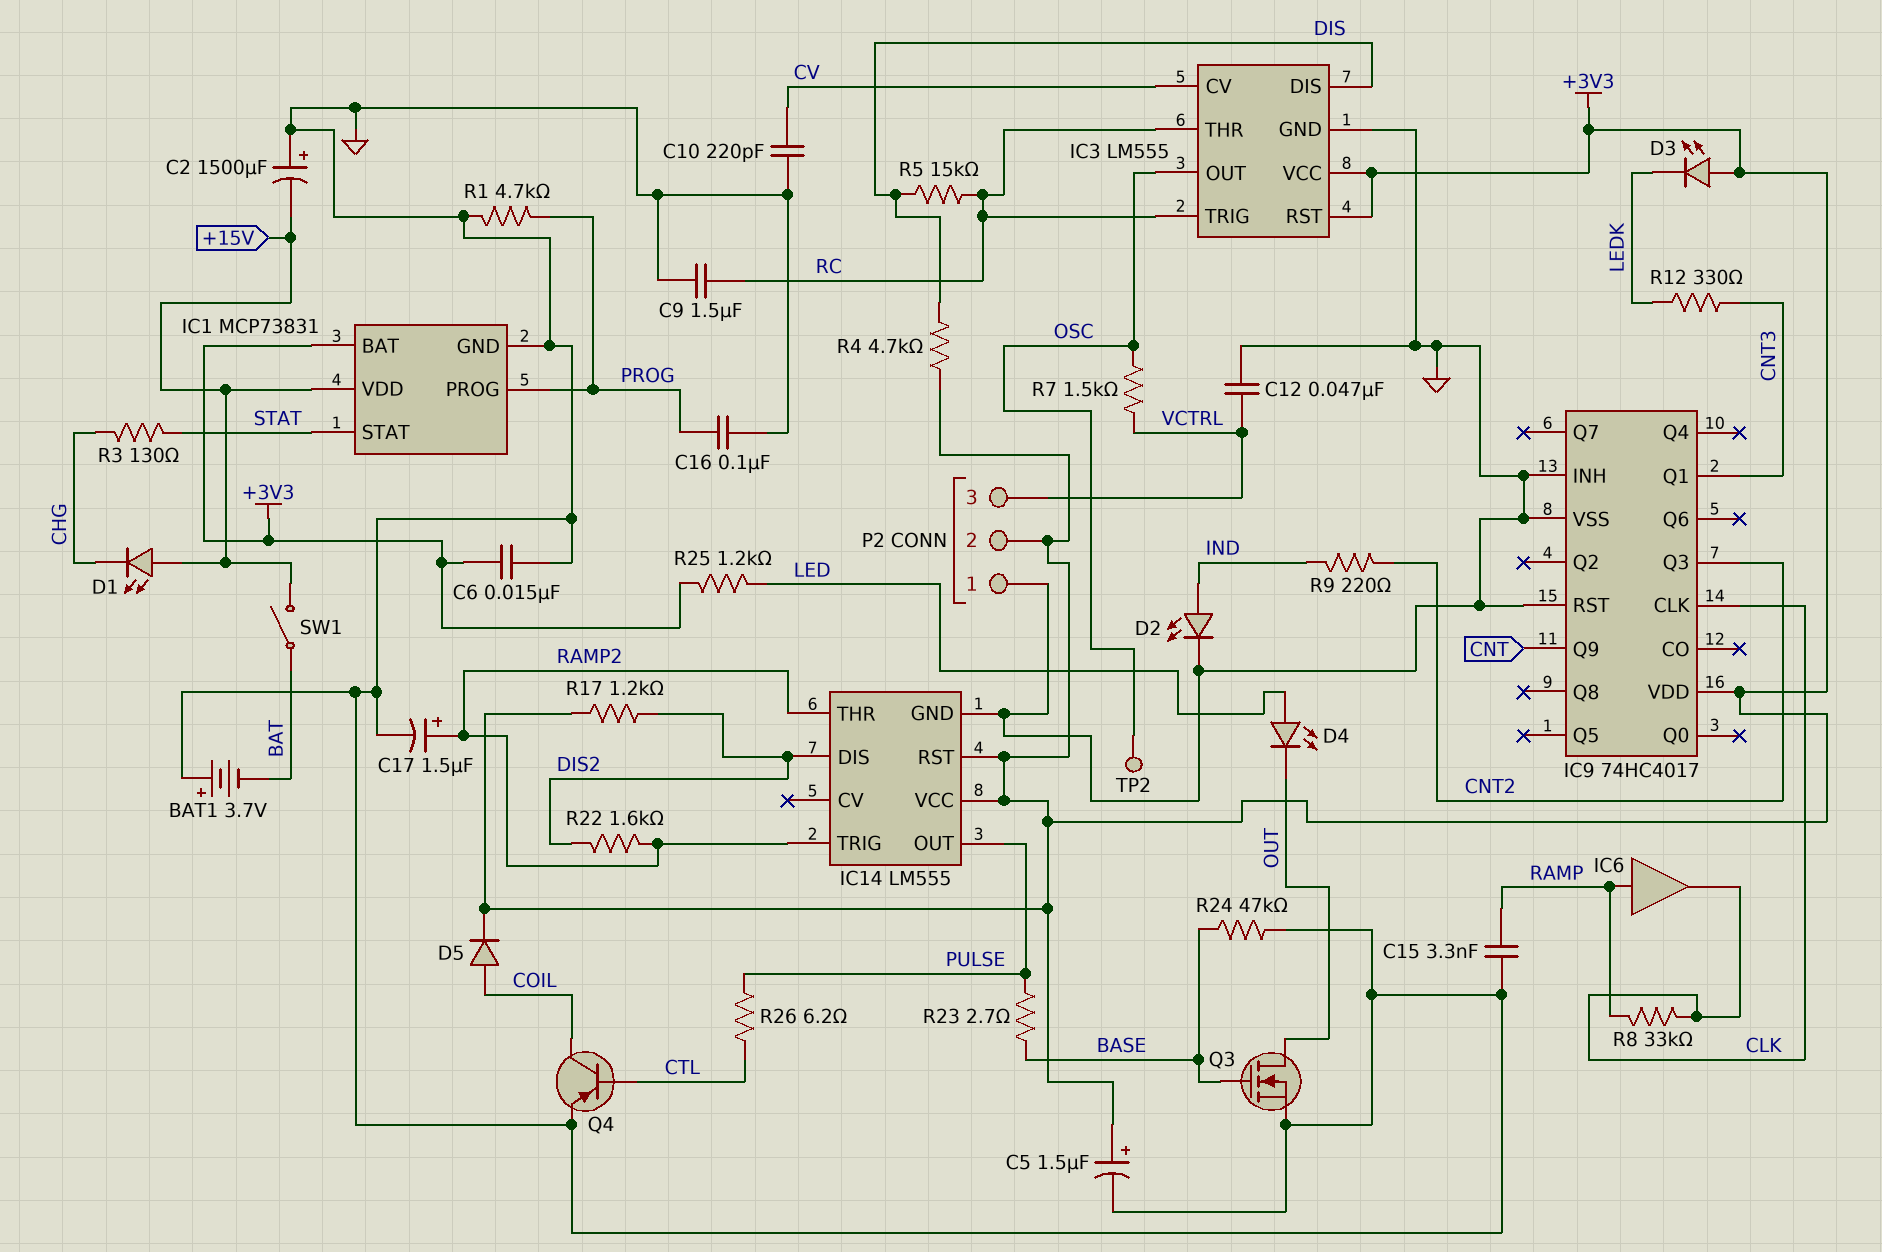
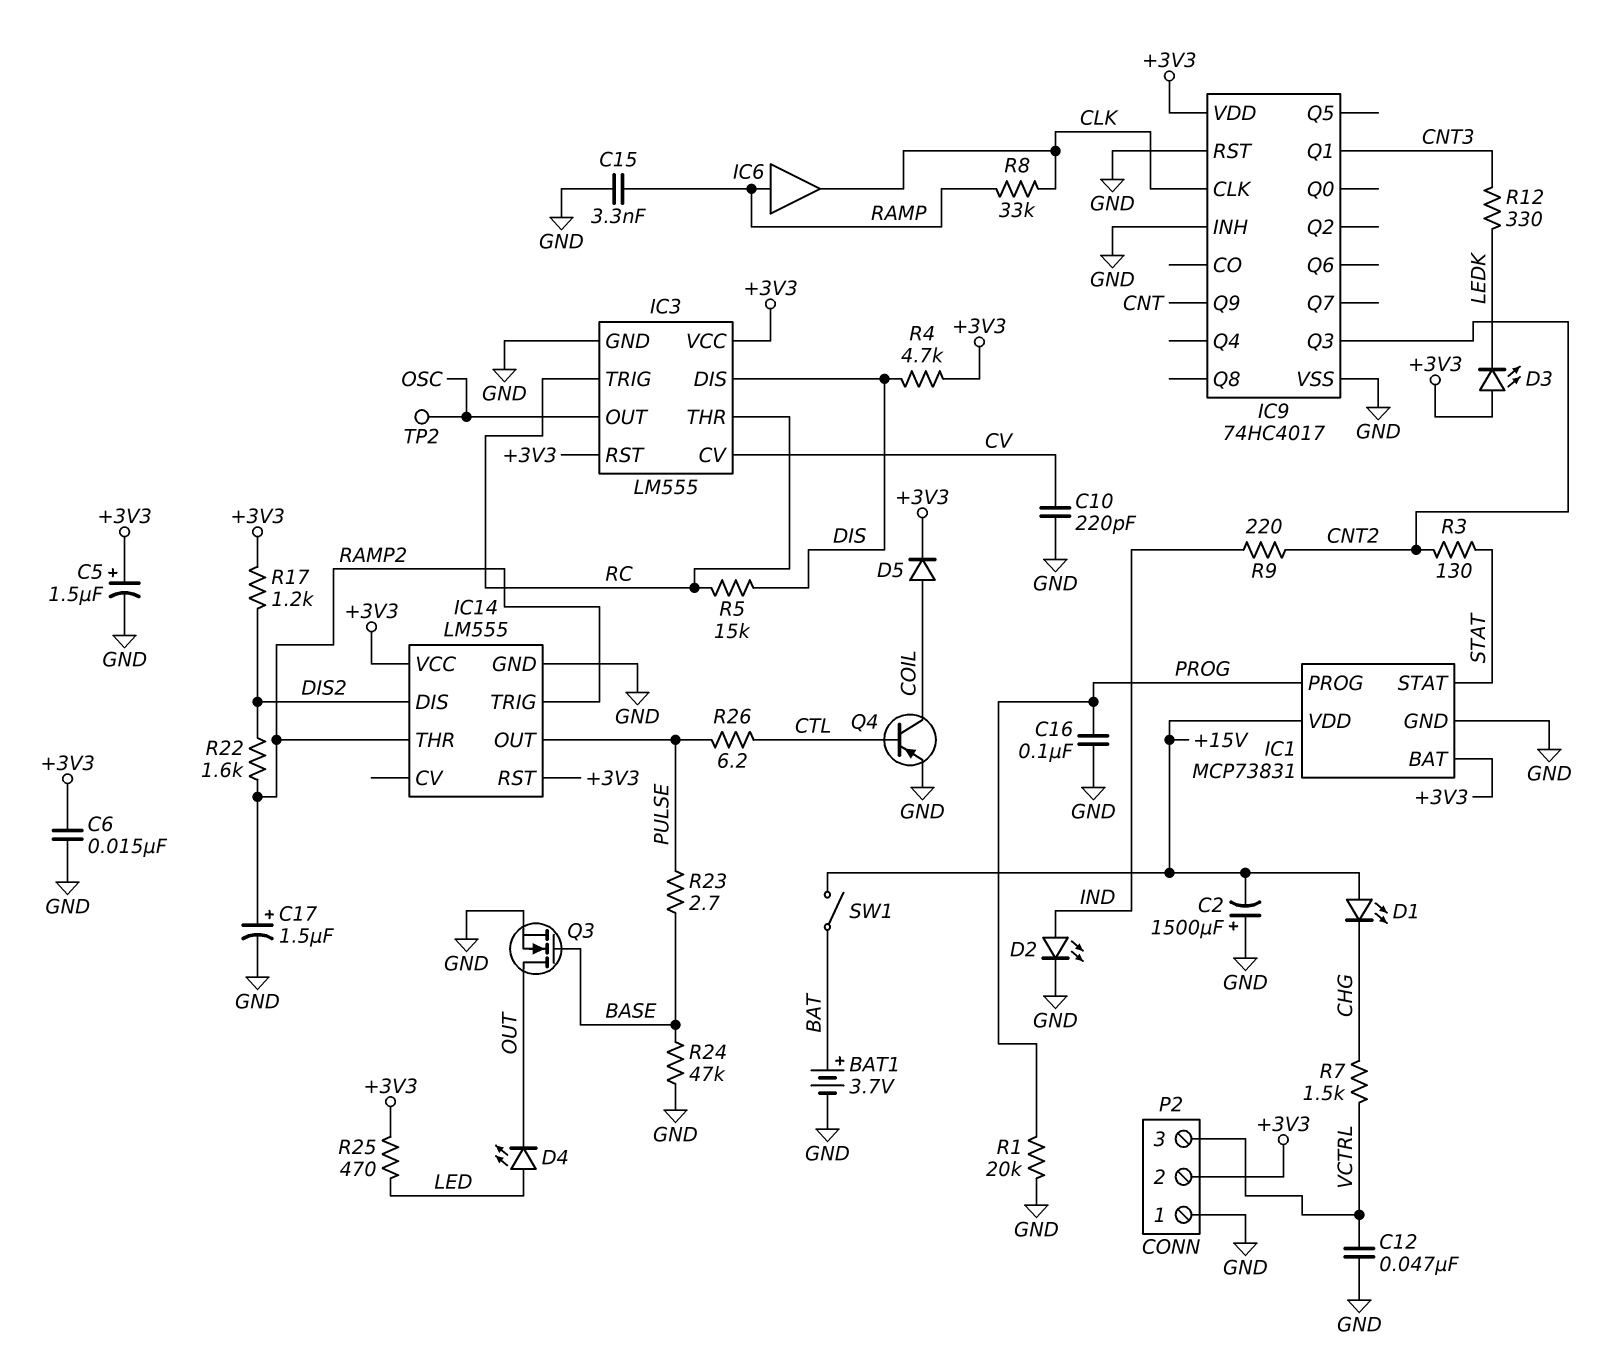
BAT1: 3.7V (plus GND, minus BAT) -> 3.7V (plus BAT, minus GND)
C9: 1.5uF (GND, RC) -> none
R1: 4.7k (GND, PROG) -> 20k (GND, PROG)
R3: 130 (CHG, STAT) -> 130 (CNT2, STAT)
R7: 1.5k (OSC, VCTRL) -> 1.5k (CHG, VCTRL)
R25: 1.2k (+3V3, LED) -> 470 (+3V3, LED)

